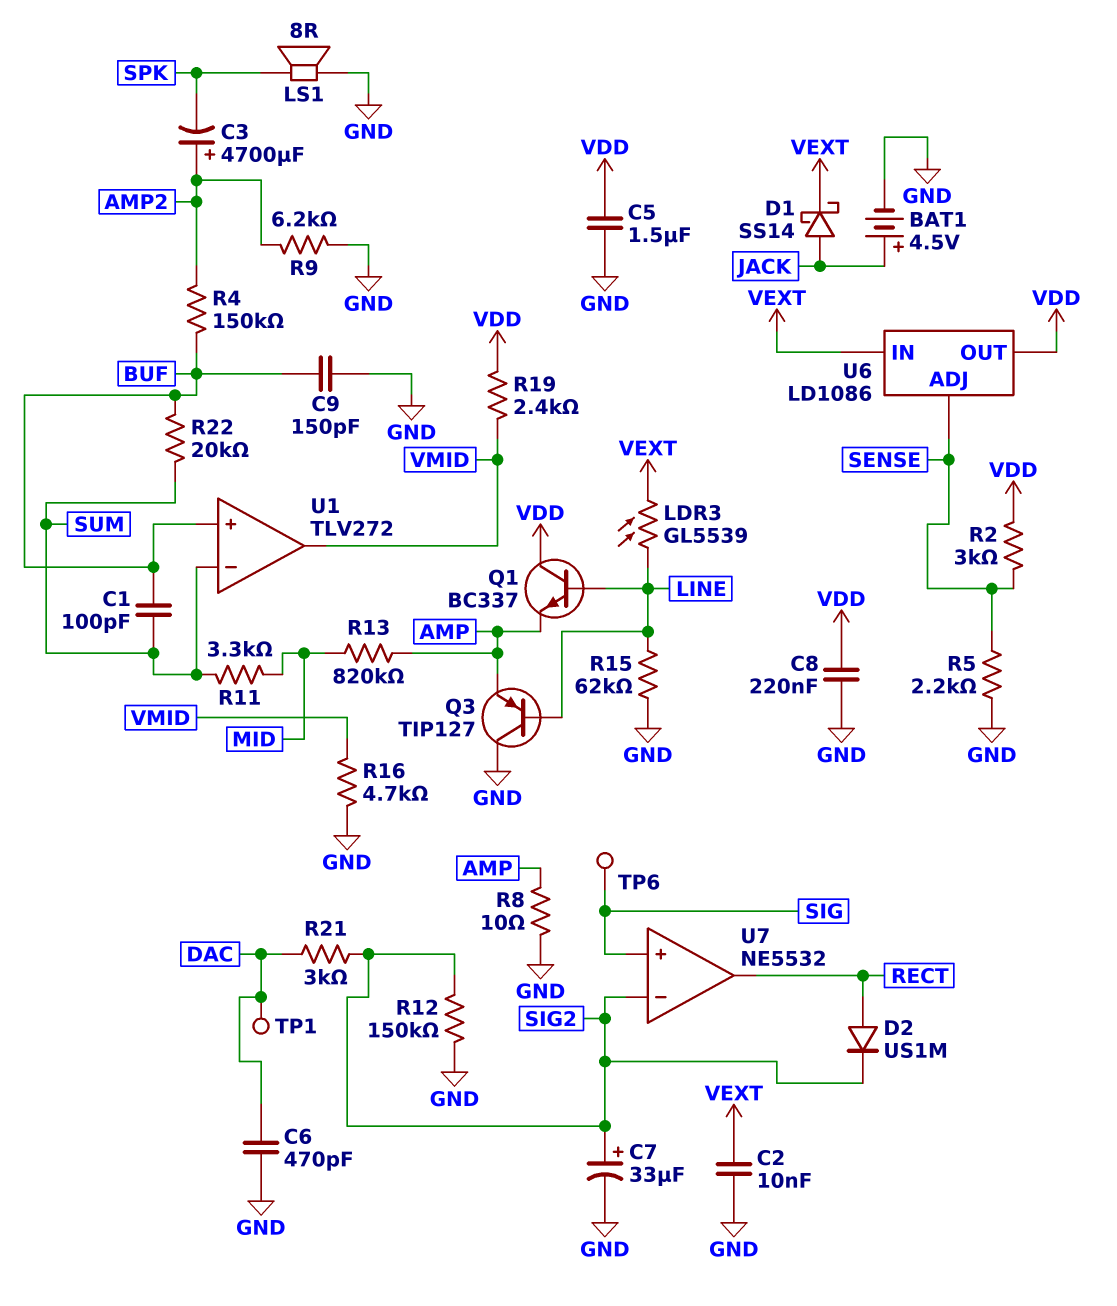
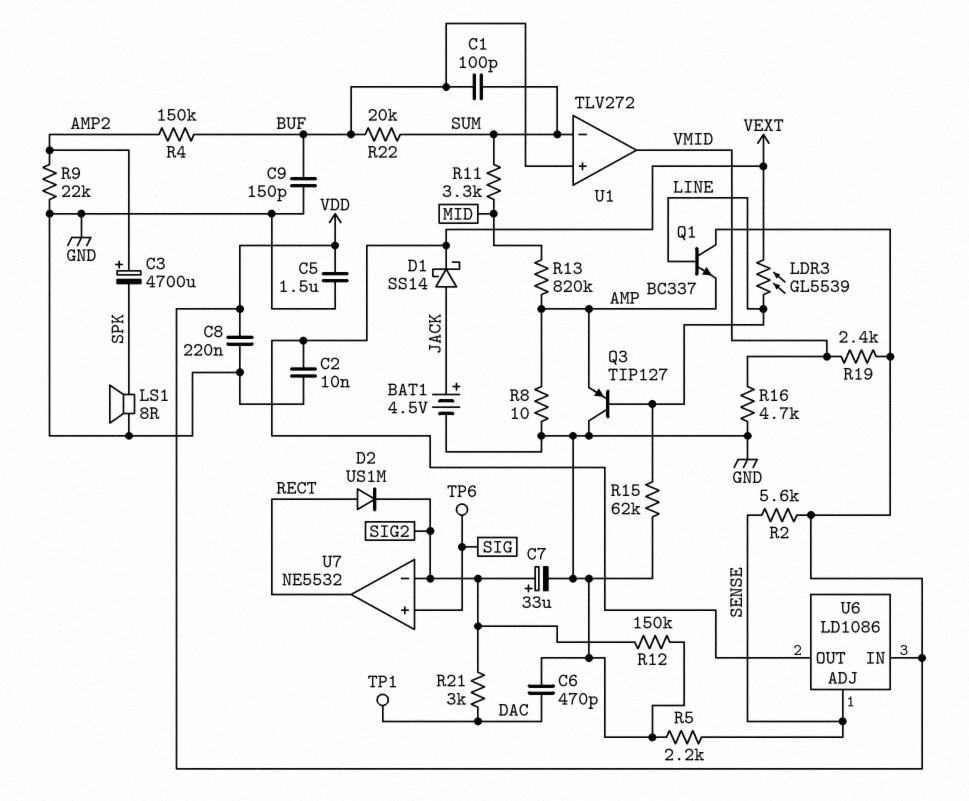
R2: 3k (SENSE, VDD) -> 5.6k (SENSE, VDD)
R9: 6.2k (AMP2, GND) -> 22k (AMP2, GND)
U6 pin IN: VEXT -> VDD
U6 pin OUT: VDD -> VEXT

